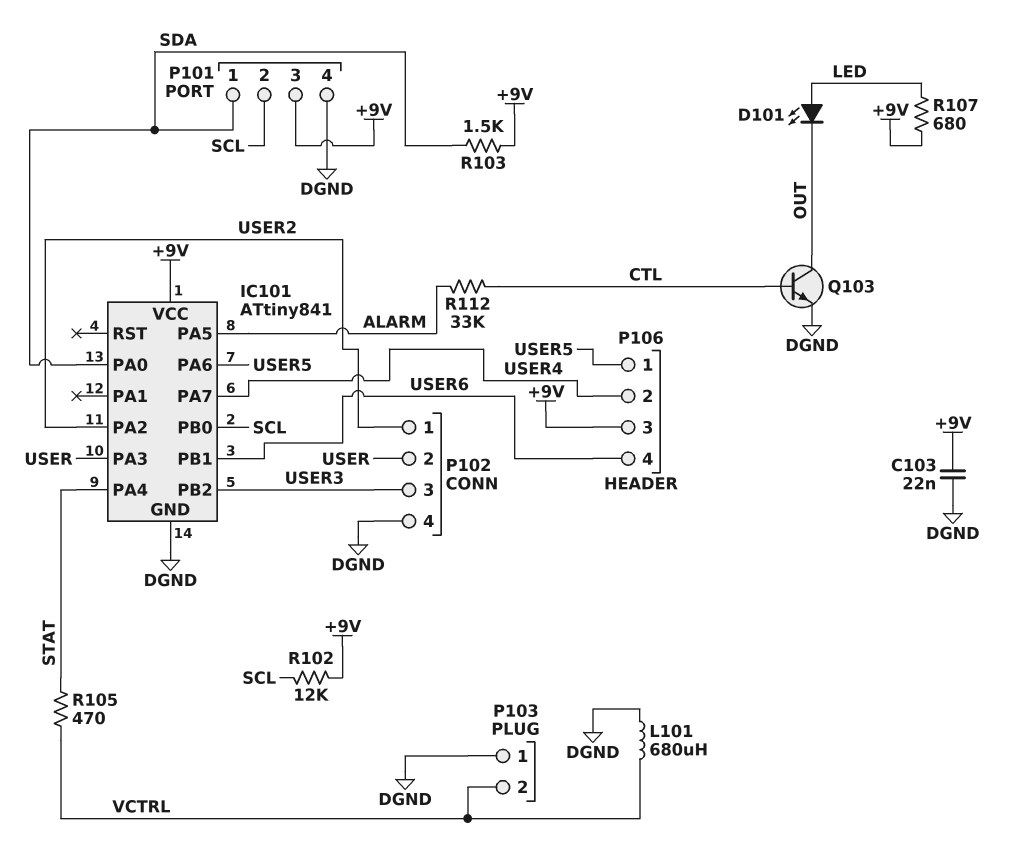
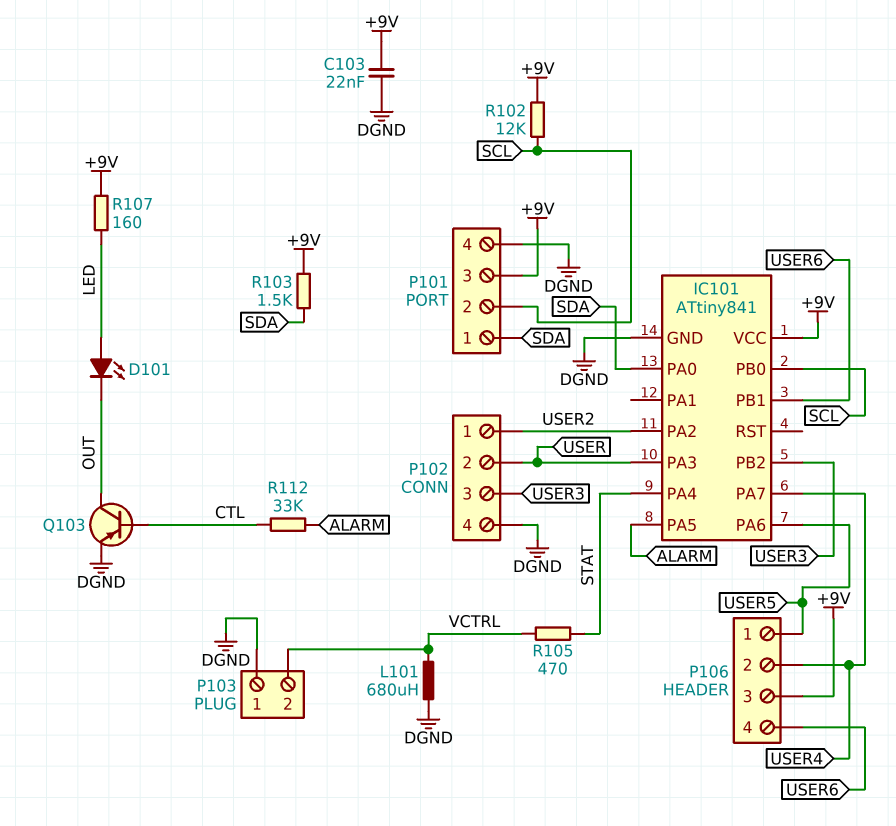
Q103: NPN (B CTL, C OUT, E DGND) -> PNP (B CTL, C OUT, E DGND)
R107: 680 (+9V, LED) -> 160 (+9V, LED)

